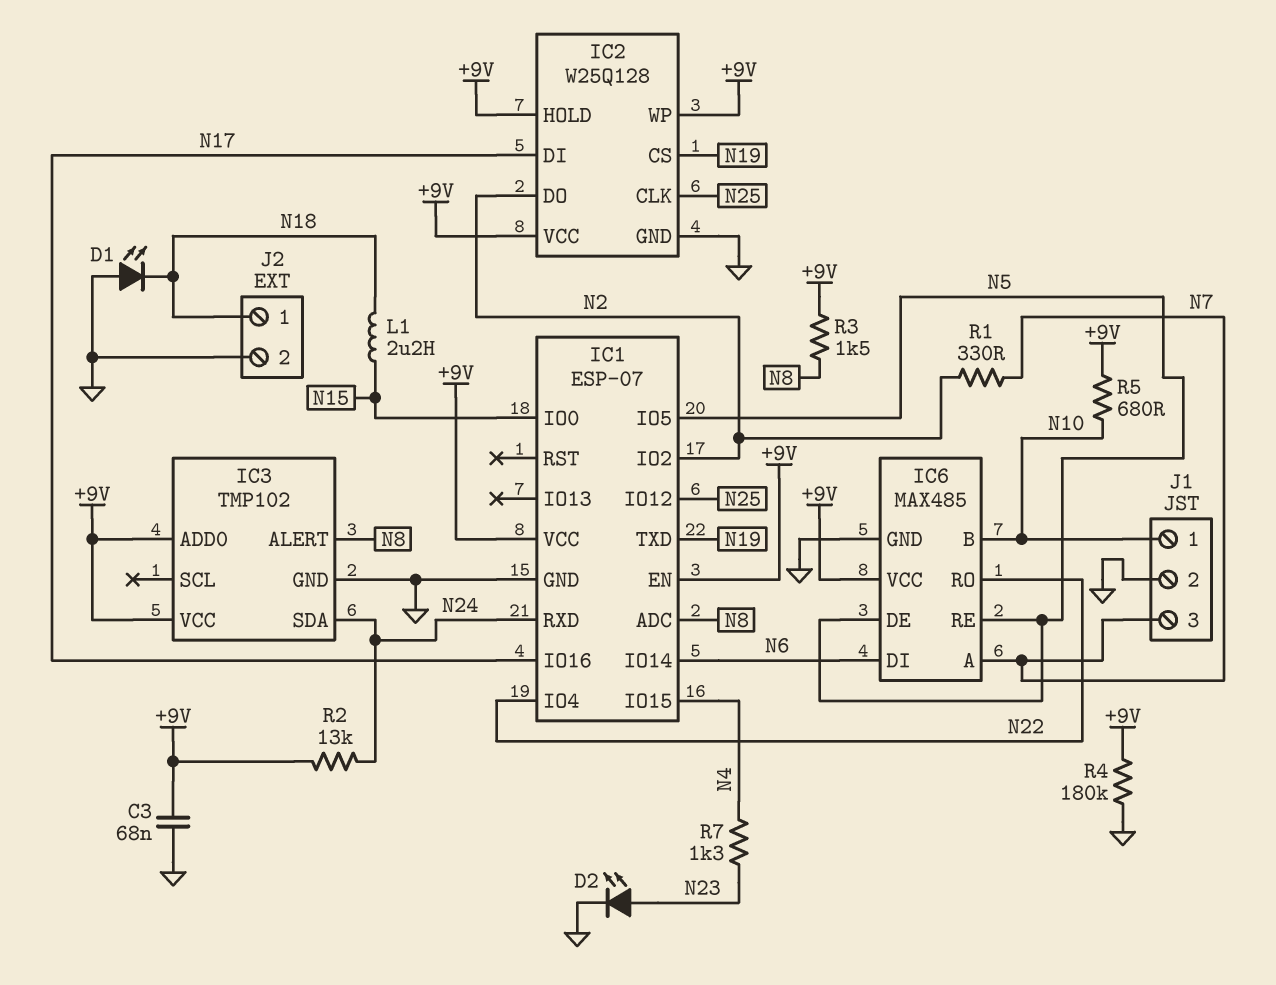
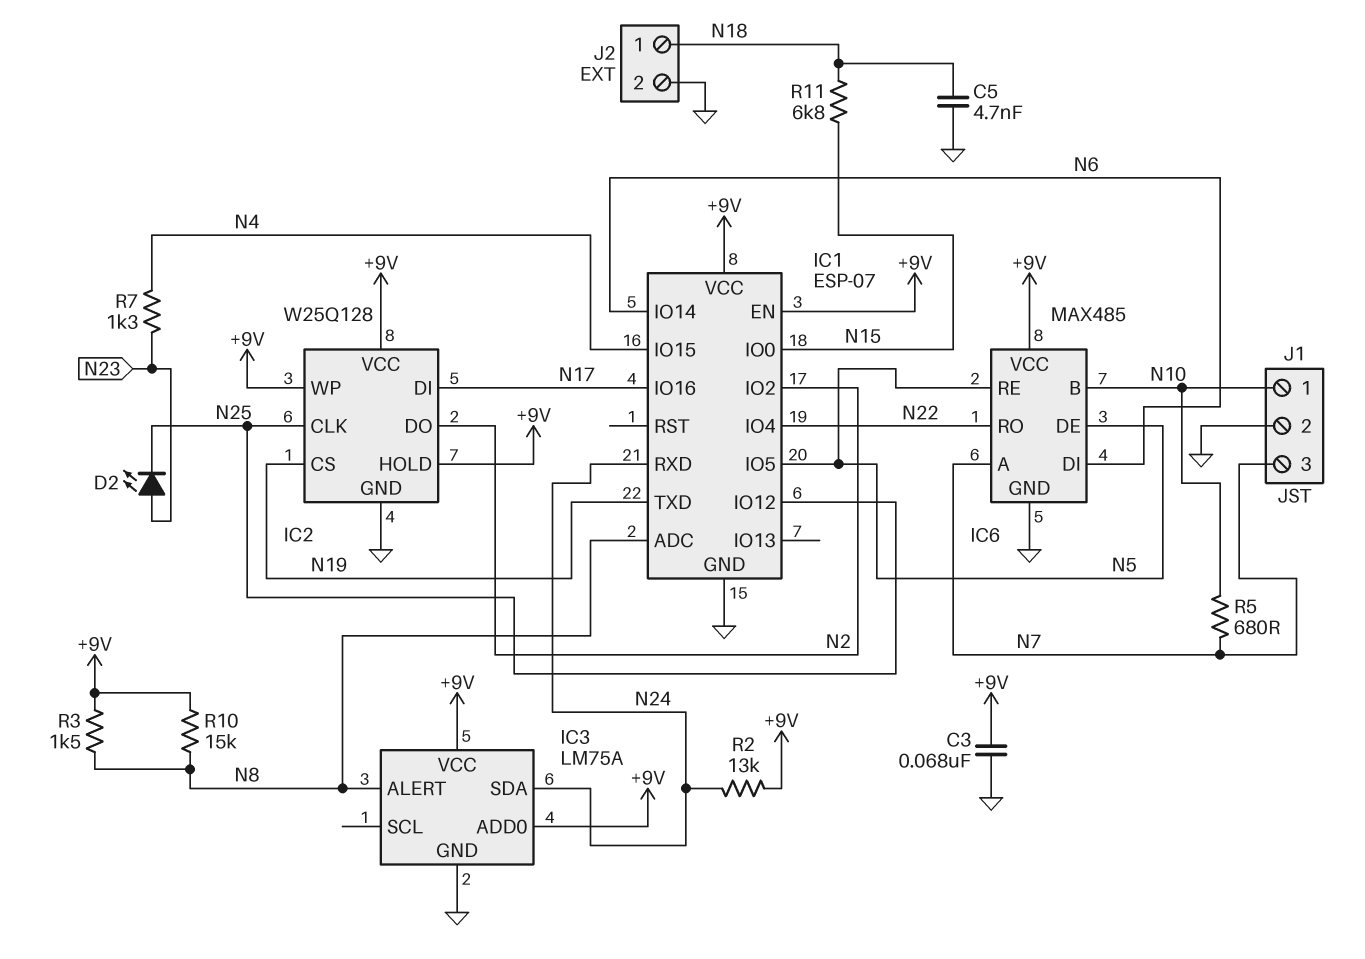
C5: none -> 4.7nF (GND, N18)
D1: LED (A GND, K N18) -> none
D2: LED (A N23, K GND) -> LED (A N23, K N25)
IC3: TMP102 -> LM75A
L1: 2.2uH (N15, N18) -> none
R1: 330 (N2, N7) -> none
R4: 180k (+9V, GND) -> none
R5: 680 (+9V, N10) -> 680 (N7, N10)
R10: none -> 15k (+9V, N8)
R11: none -> 6.8k (N15, N18)

